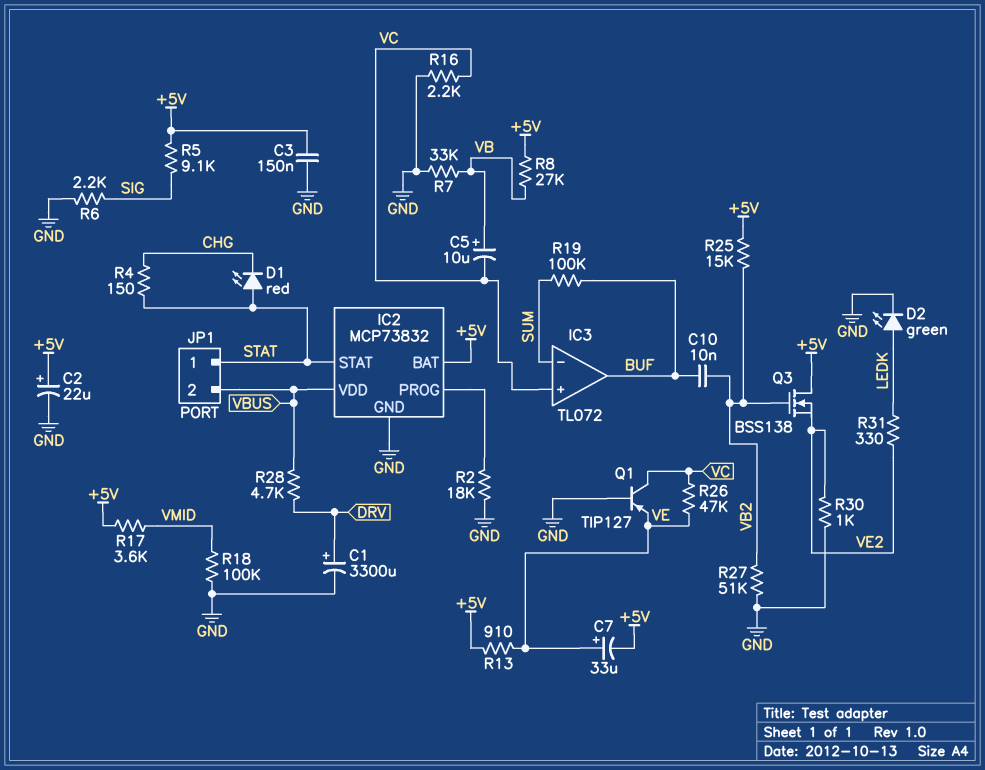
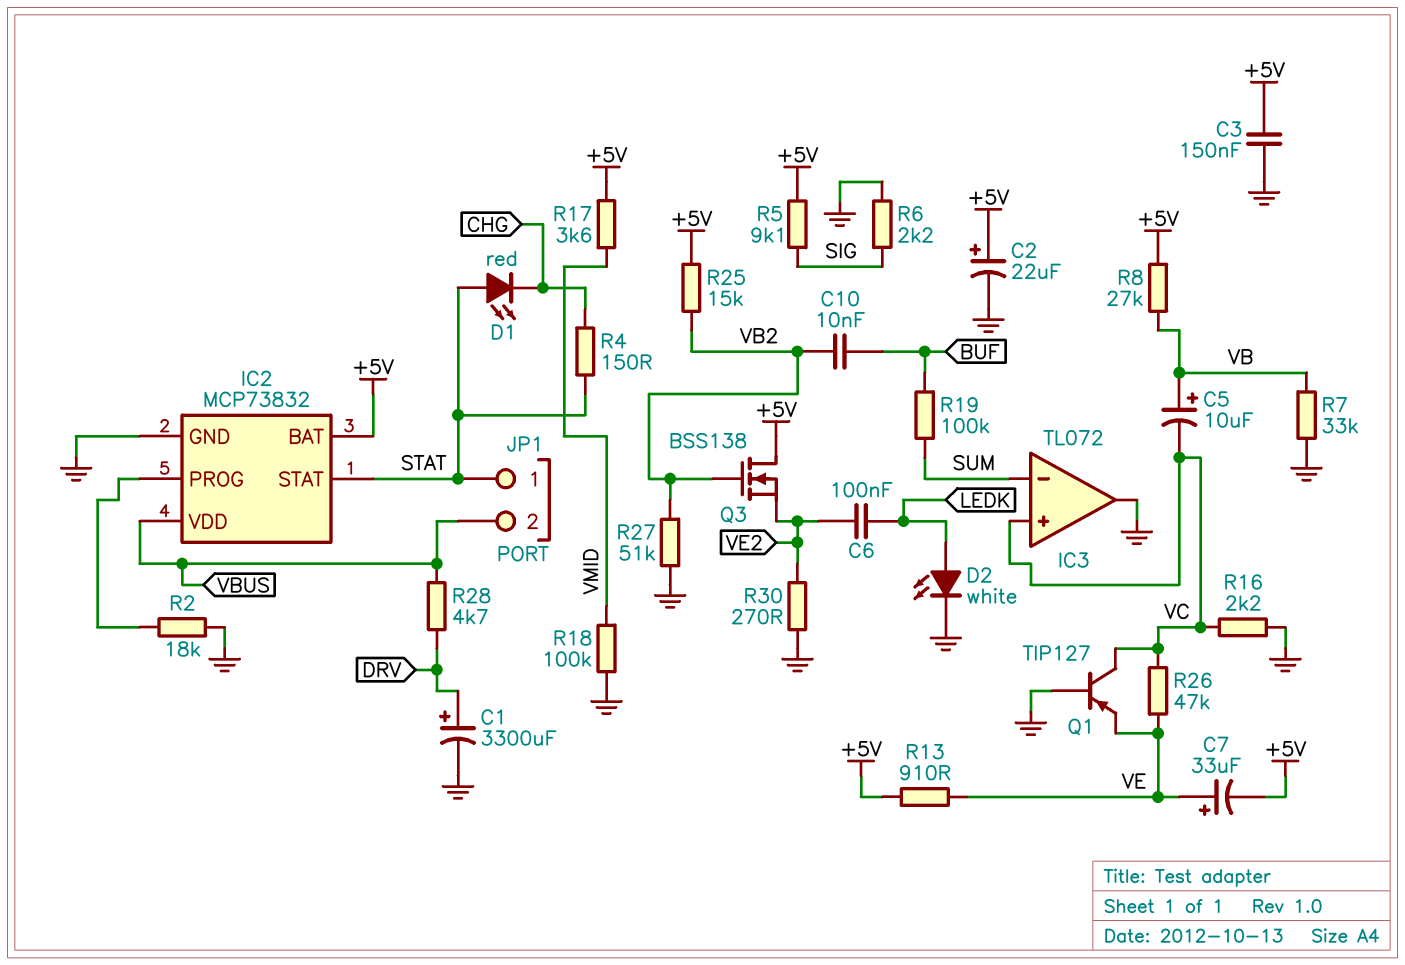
C6: none -> 100nF (LEDK, VE2)
D2: LED green (A LEDK, K GND) -> LED white (A LEDK, K GND)
IC3 pin out: BUF -> GND
R30: 1k (GND, VE2) -> 270 (GND, VE2)
R31: 330 (LEDK, VE2) -> none

